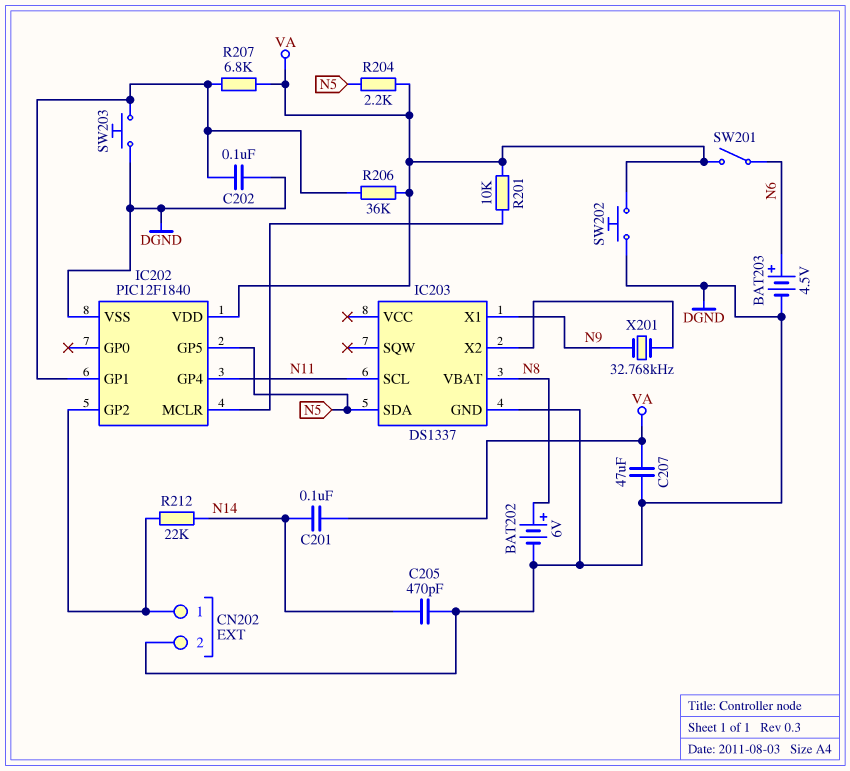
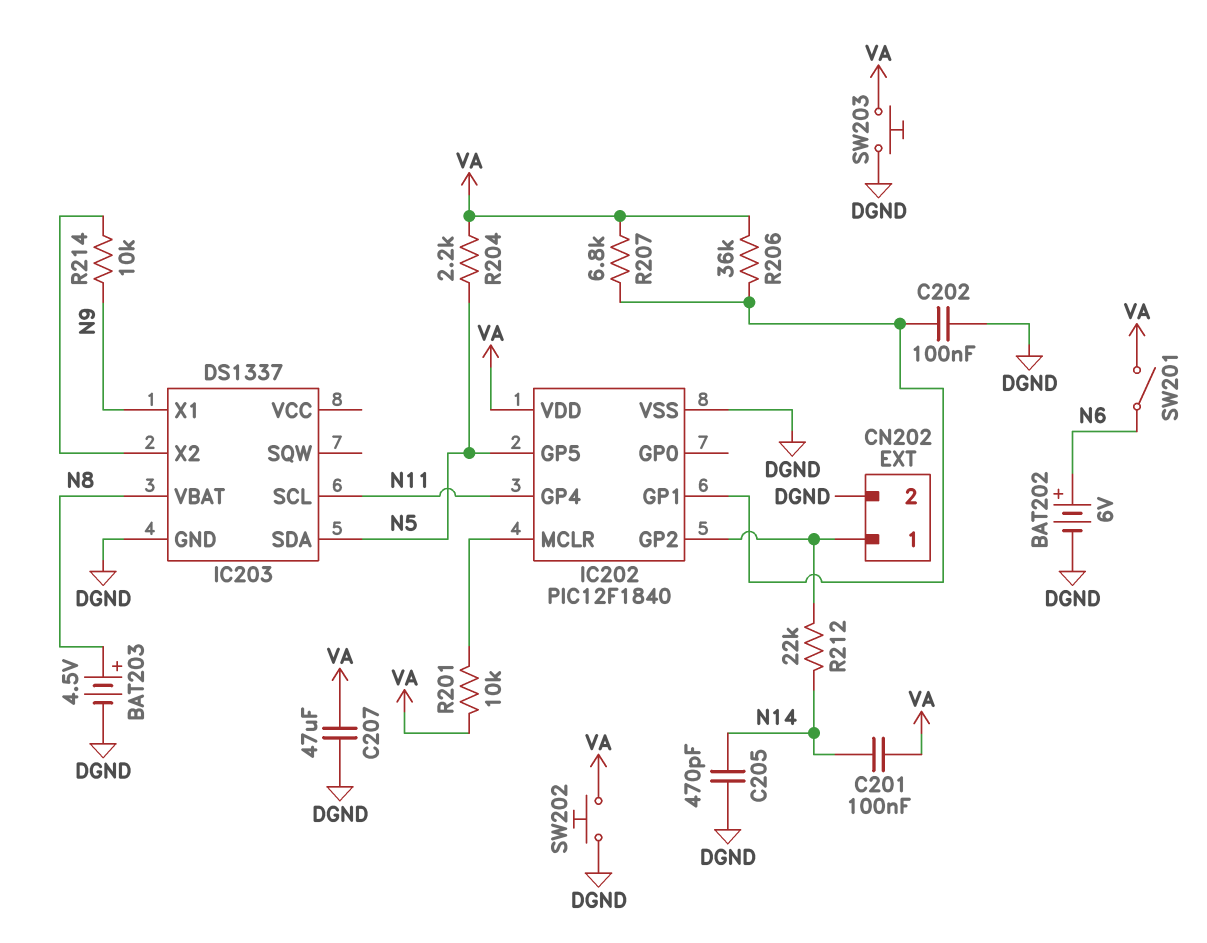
BAT202: 6V (plus N8, minus DGND) -> 6V (plus N6, minus DGND)
BAT203: 4.5V (plus N6, minus DGND) -> 4.5V (plus N8, minus DGND)
R214: none -> 10k (IC203/X2, N9)
SW203: button (DGND, IC202/GP1) -> button (DGND, VA)
X201: 32.768kHz (IC203/X2, N9) -> none

